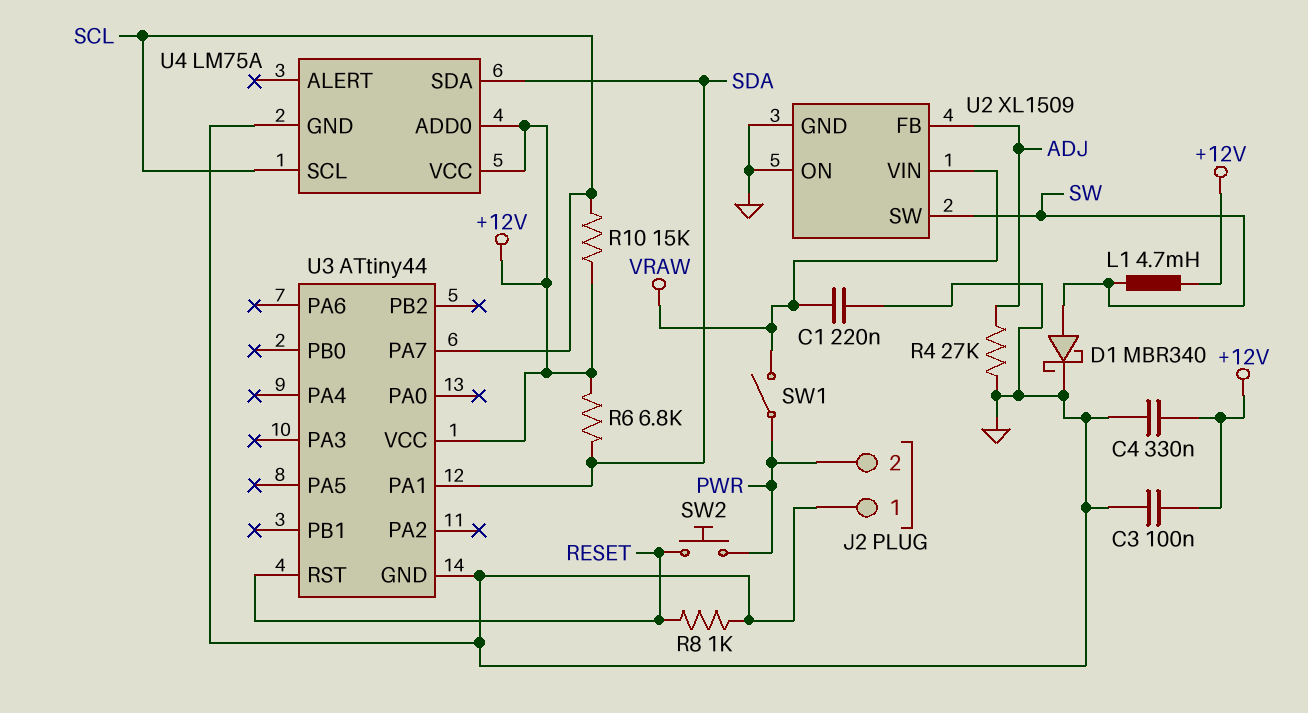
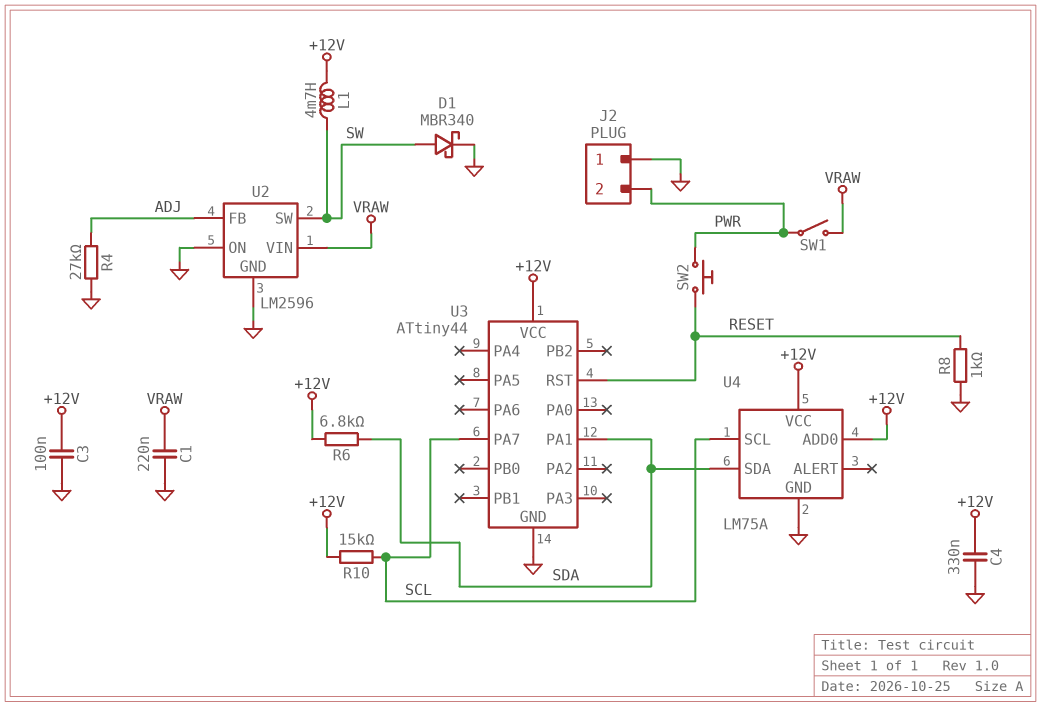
U2: XL1509 -> LM2596

